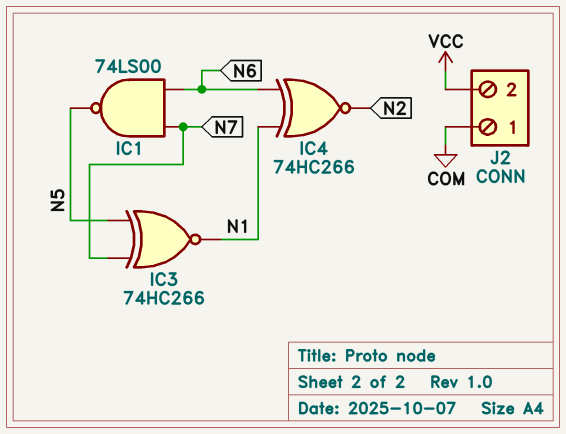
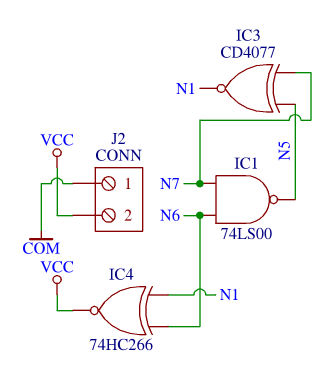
IC3: XNOR 74HC266 (in N5, in N7, out N1) -> XNOR CD4077 (in N5, in N7, out N1)
IC4: XNOR 74HC266 (in N1, in N6, out N2) -> XNOR 74HC266 (in N1, in N6, out VCC)

